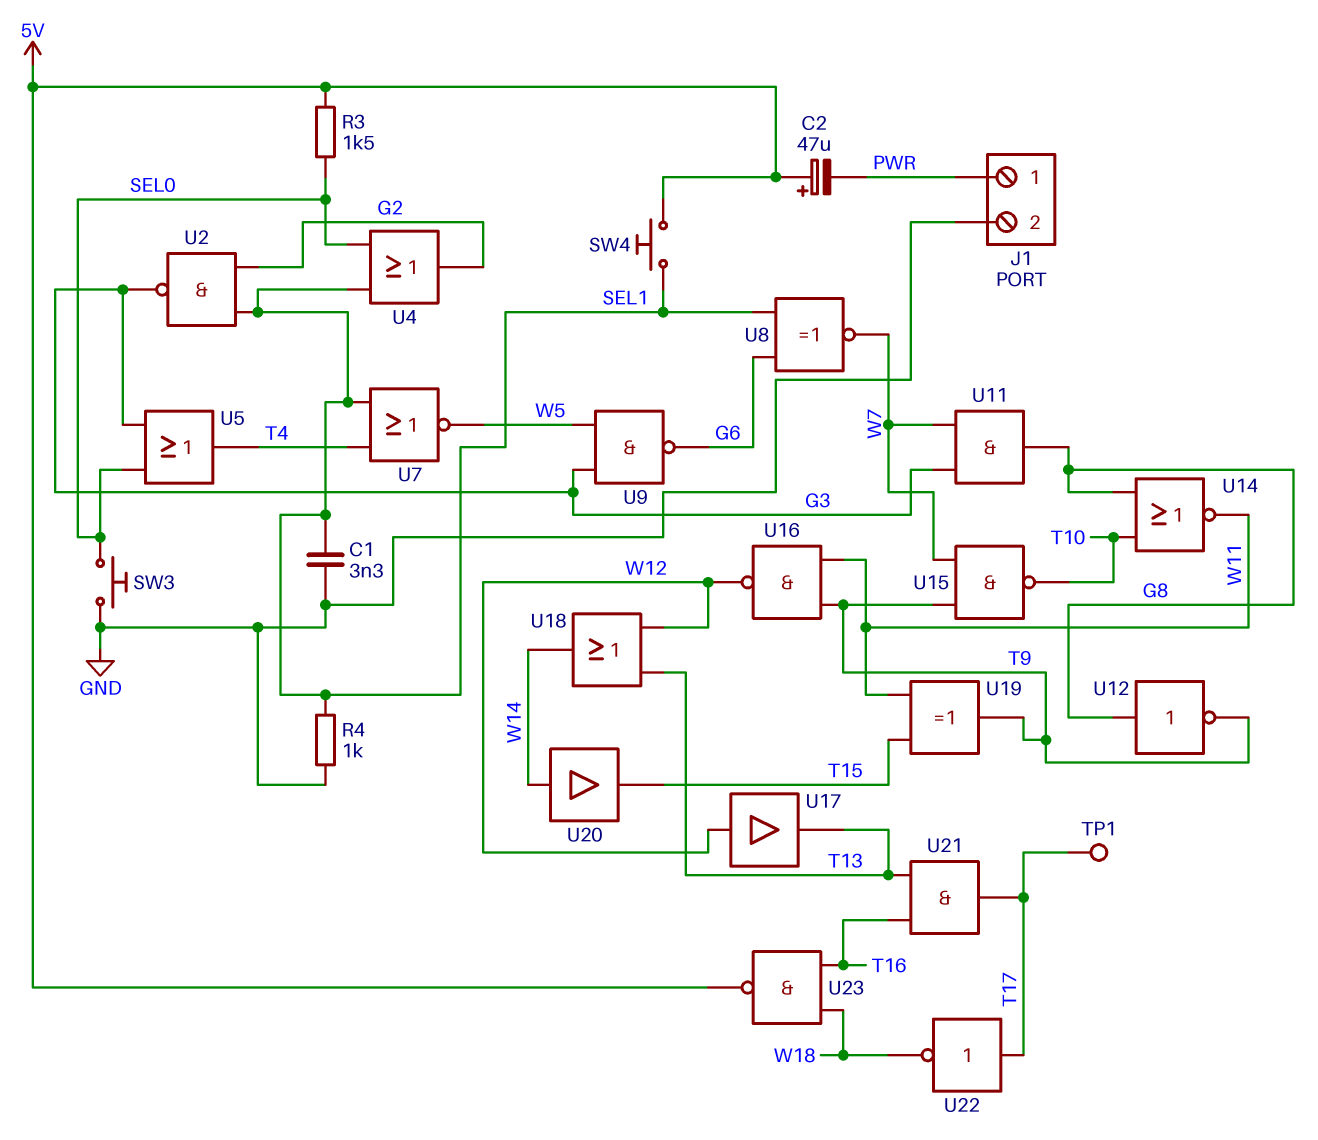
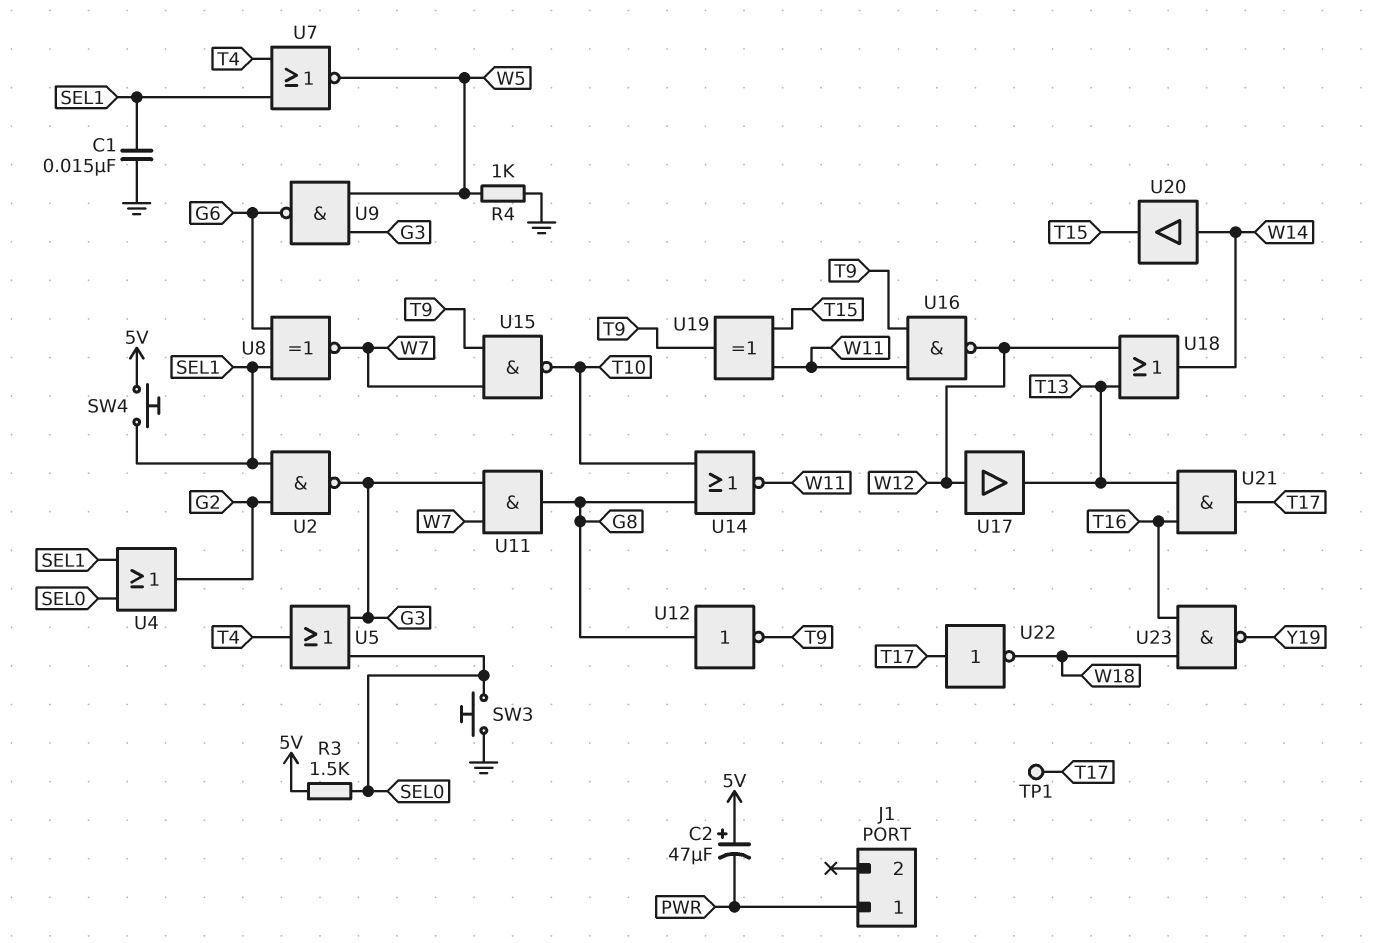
C1: 3.3nF (GND, SEL1) -> 15nF (GND, SEL1)
J1 pin 2: GND -> none
R4: 1k (GND, SEL1) -> 1k (GND, W5)
U23: NAND (in T16, in W18, out 5V) -> NAND (in T16, in W18, out Y19)

